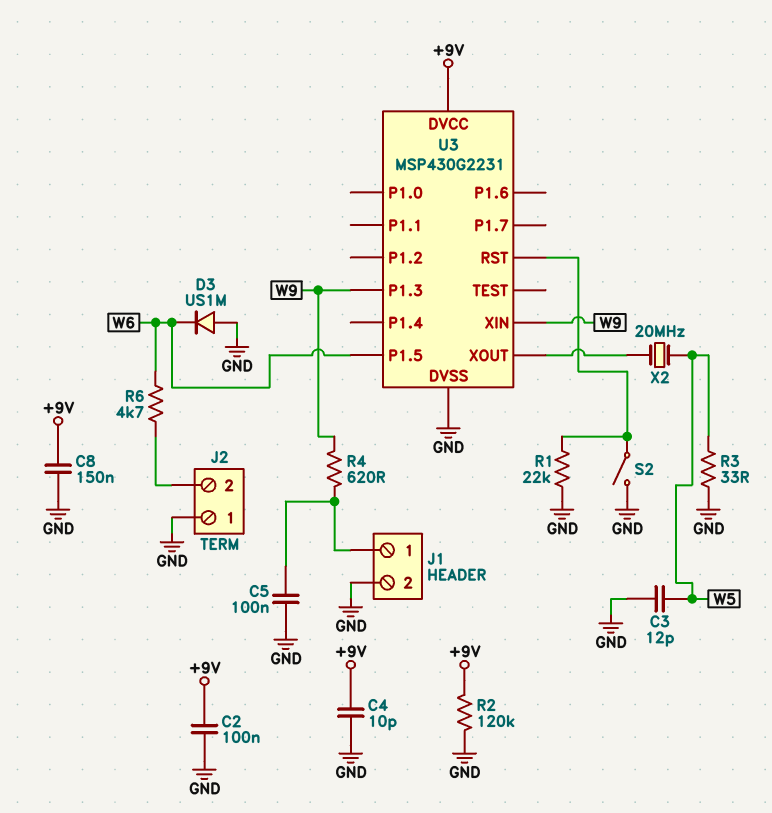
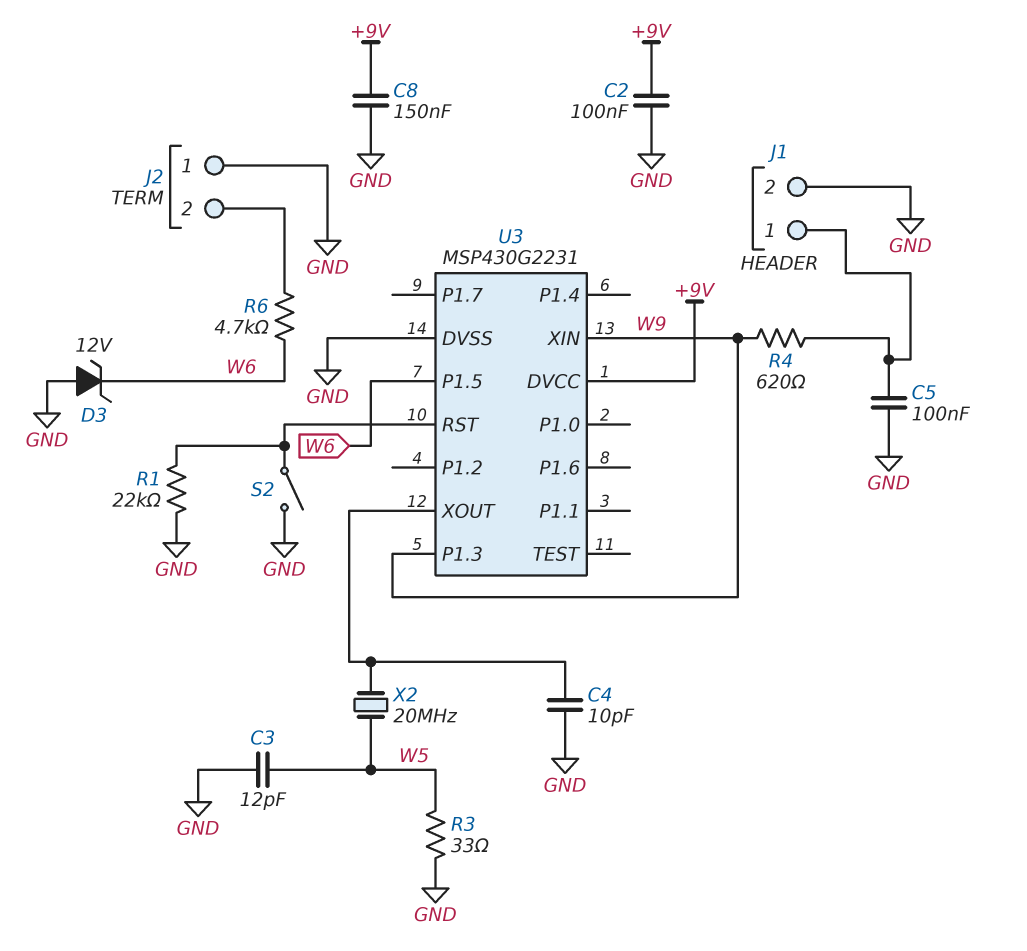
C4: 10pF (+9V, GND) -> 10pF (GND, U3/XOUT)
D3: diode US1M (A GND, K W6) -> zener 12V (A GND, K W6)
R2: 120k (+9V, GND) -> none

